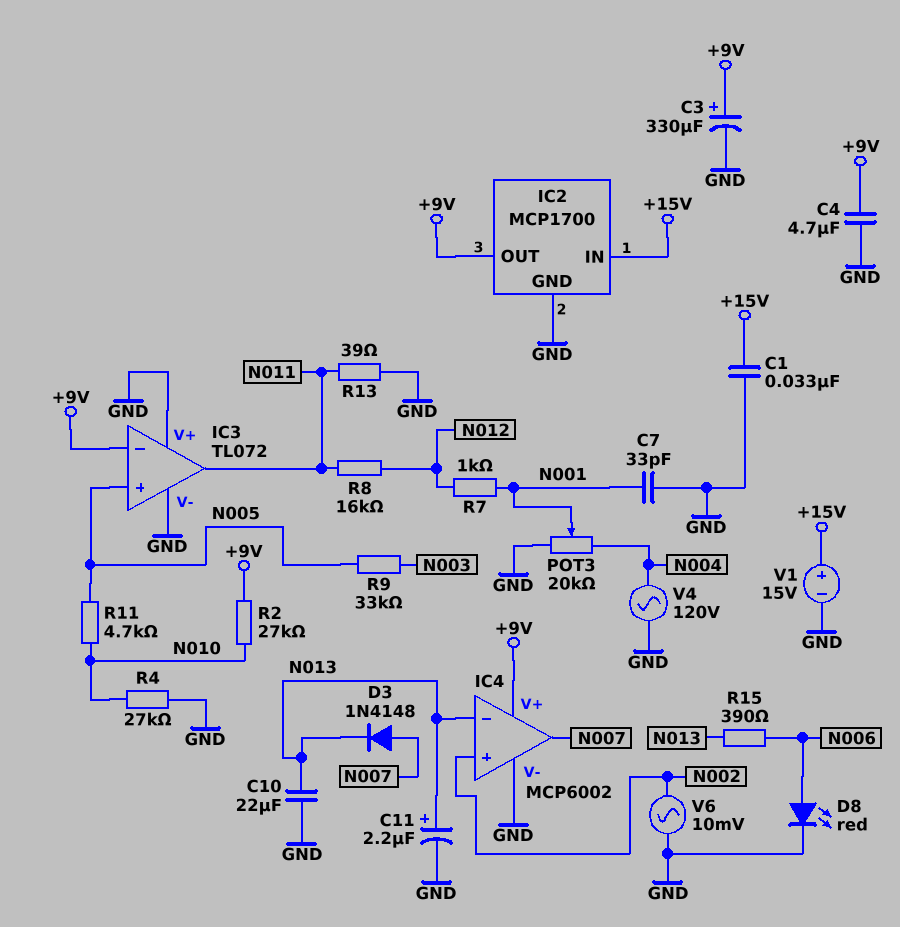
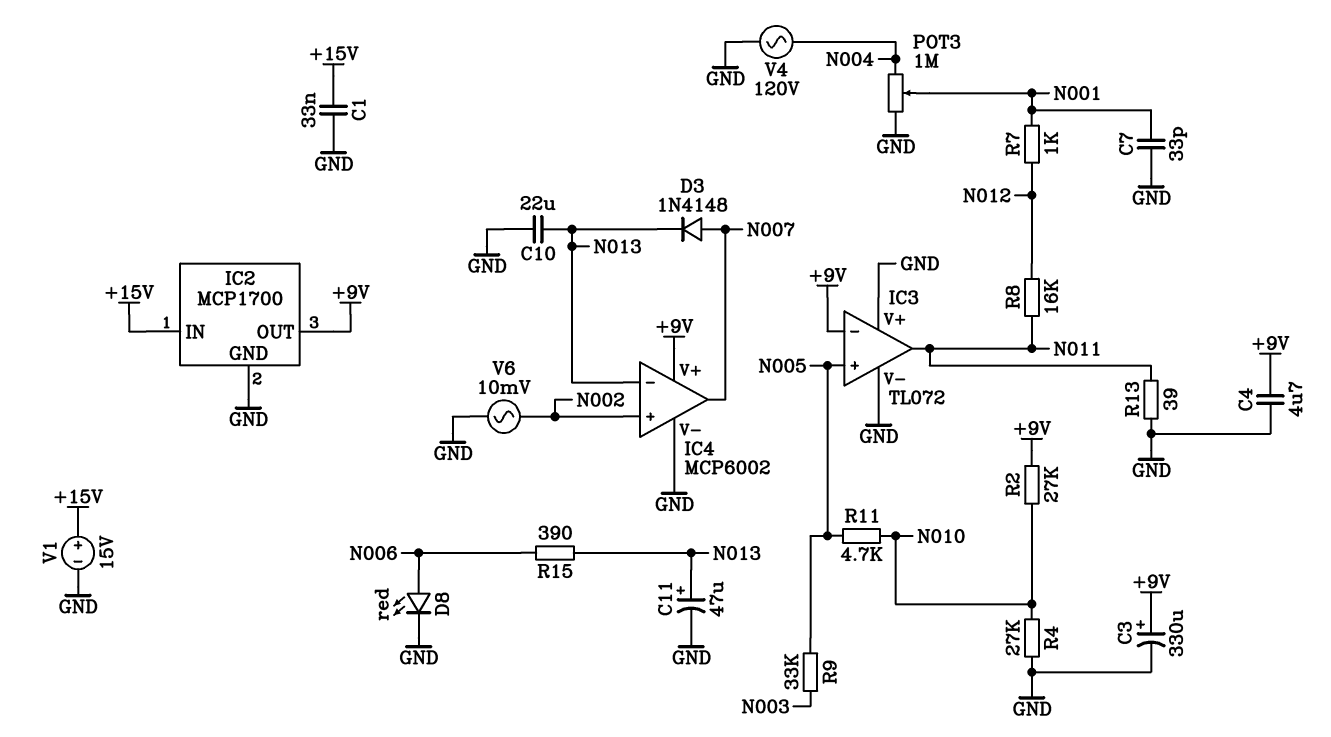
C11: 2.2uF (plus N013, minus GND) -> 47uF (plus N013, minus GND)
POT3: 20k (GND, N004, wiper N001) -> 1M (GND, N004, wiper N001)

